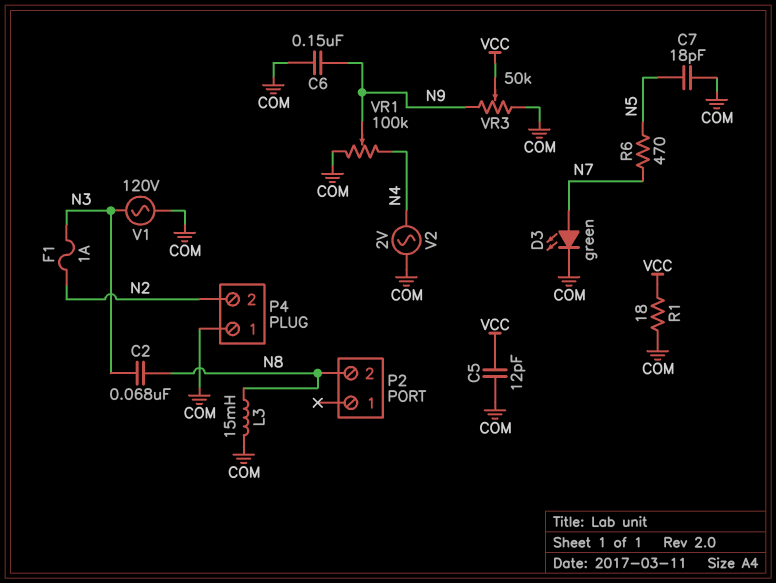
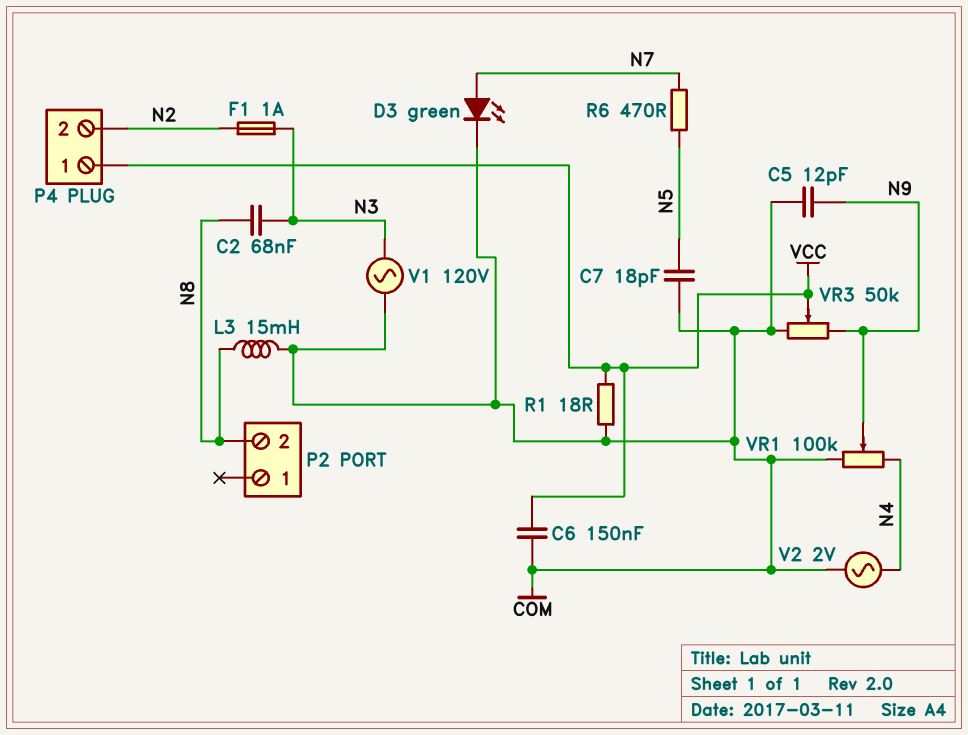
C5: 12pF (COM, VCC) -> 12pF (COM, N9)
C6: 150nF (COM, N9) -> 150nF (COM, VCC)
P4 pin 1: COM -> VCC

